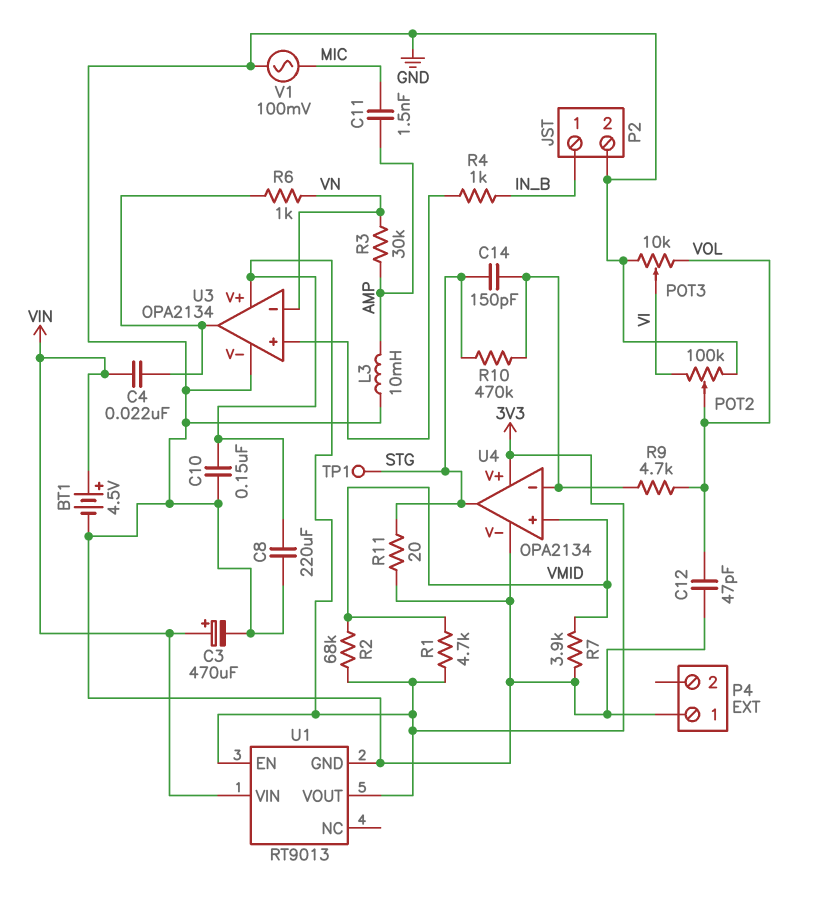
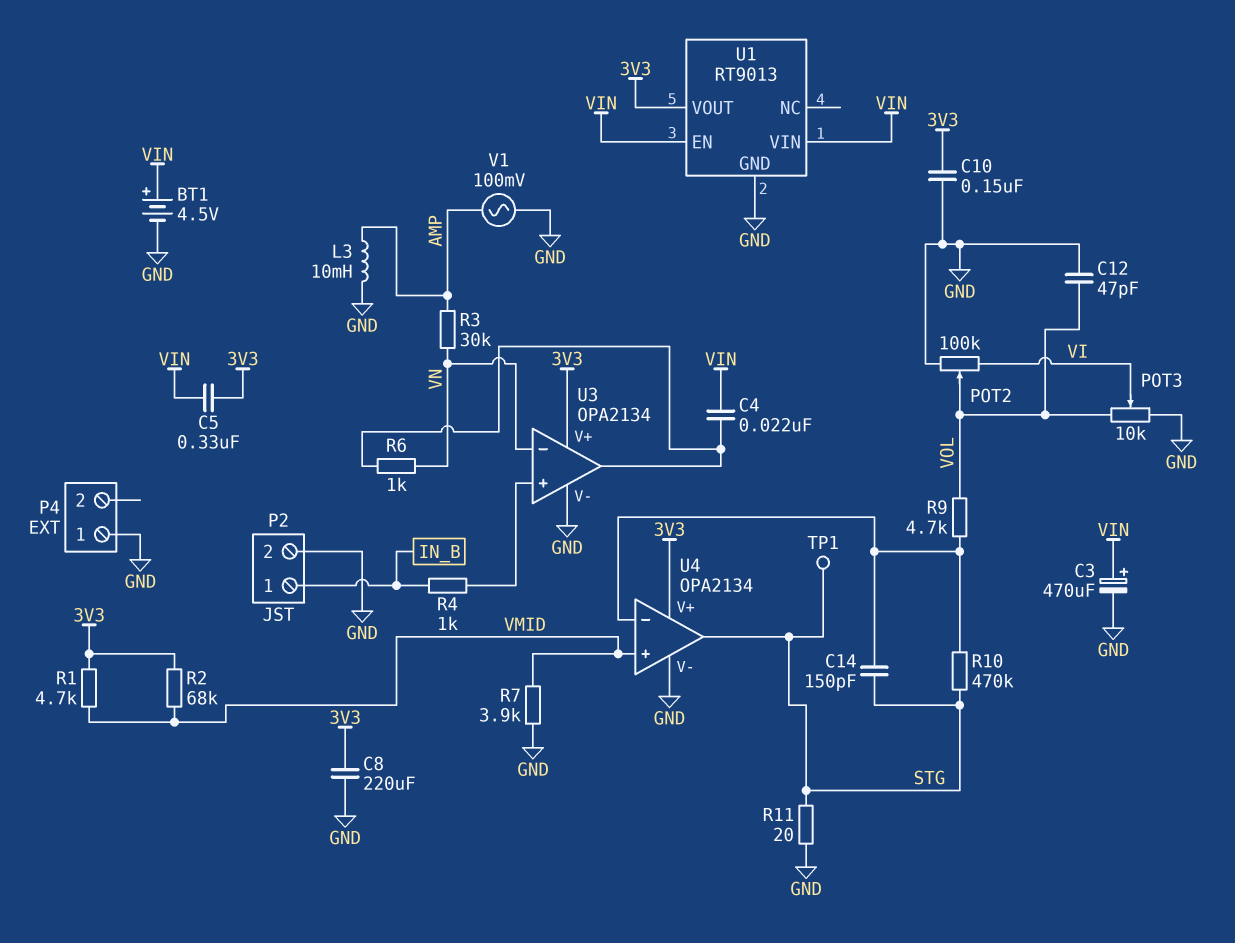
C5: none -> 330nF (3V3, VIN)
C11: 1.5nF (AMP, MIC) -> none
U1 pin EN: 3V3 -> VIN
V1: AC 100mV (GND, MIC) -> AC 100mV (AMP, GND)

